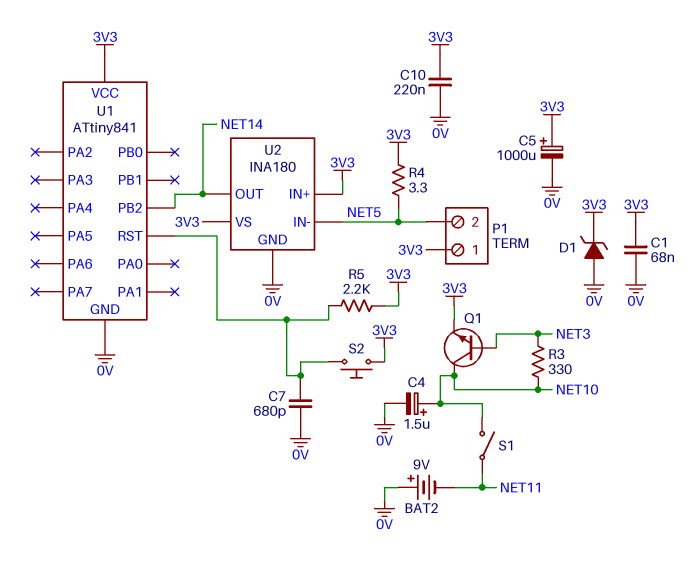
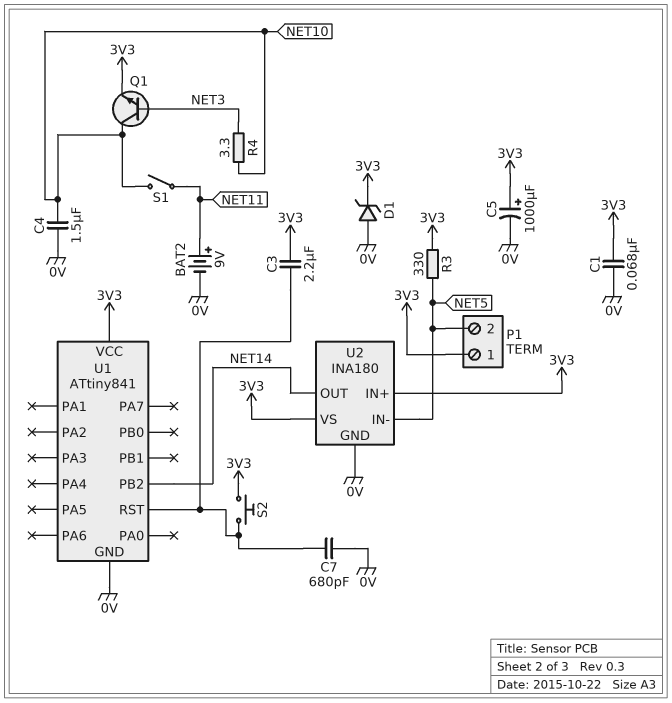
BAT2: 9V (plus 0V, minus NET11) -> 9V (plus NET11, minus 0V)
C3: none -> 2.2uF (3V3, U1/RST)
C4: 1.5uF (plus NET10, minus 0V) -> 1.5uF (0V, NET10)
C10: 220nF (0V, 3V3) -> none
R3: 330 (NET3, NET10) -> 330 (3V3, NET5)
R4: 3.3 (3V3, NET5) -> 3.3 (NET3, NET10)
R5: 2.2k (3V3, U1/RST) -> none

